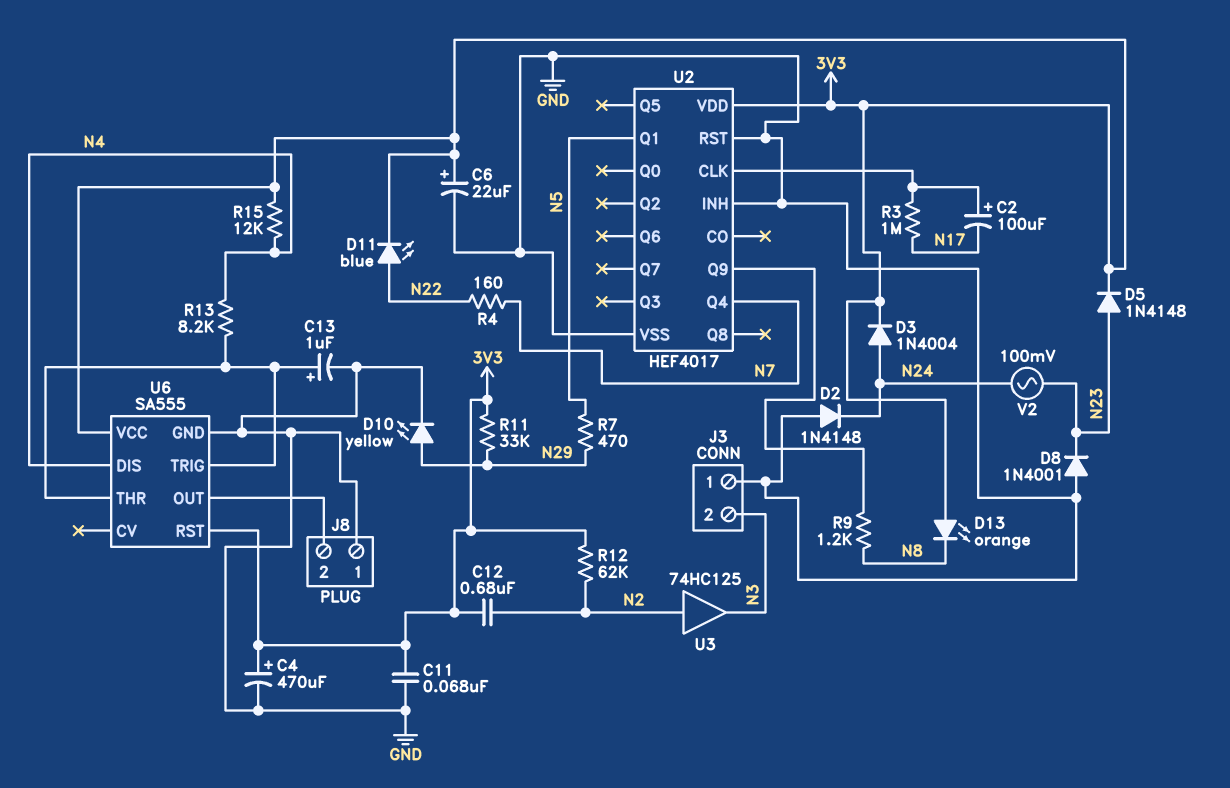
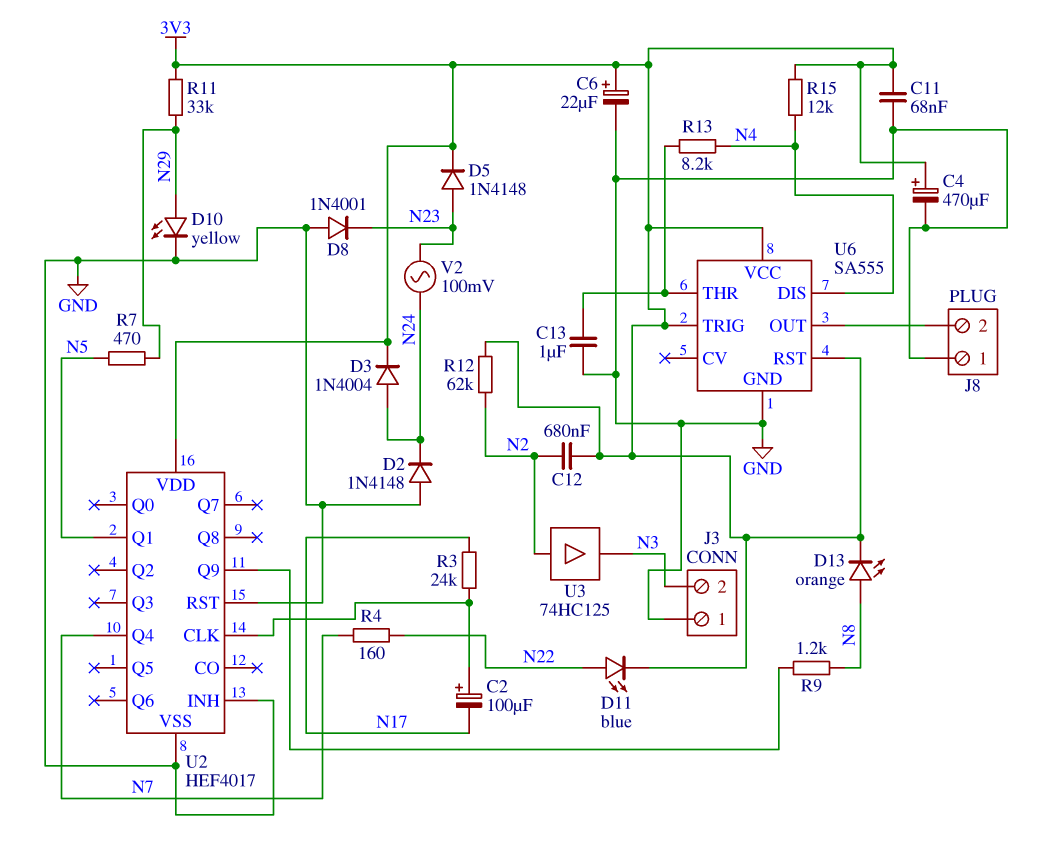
C13: 1uF (plus U6/THR, minus GND) -> 1uF (GND, U6/THR)
D13: LED orange (A 3V3, K N8) -> LED orange (A N8, K 3V3)
R3: 1M (N17, U2/CLK) -> 24k (N17, U2/CLK)
U6 pin TRIG: U6/THR -> 3V3

